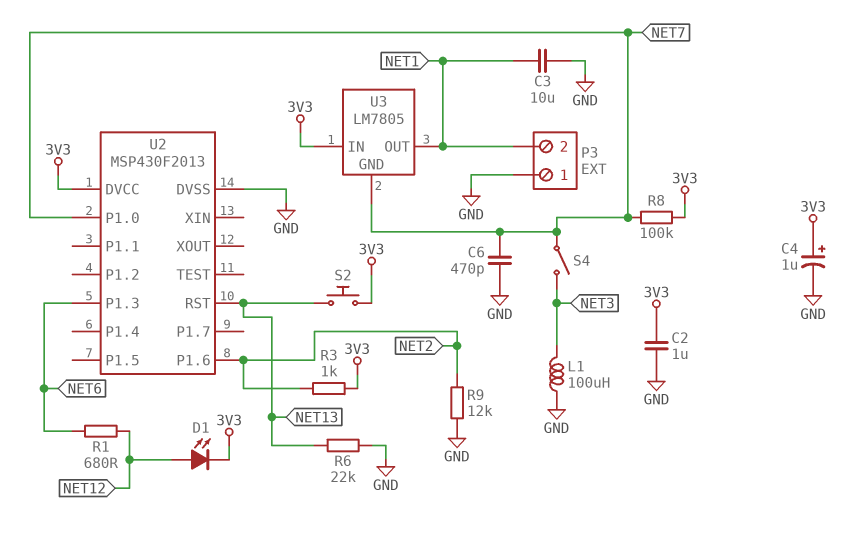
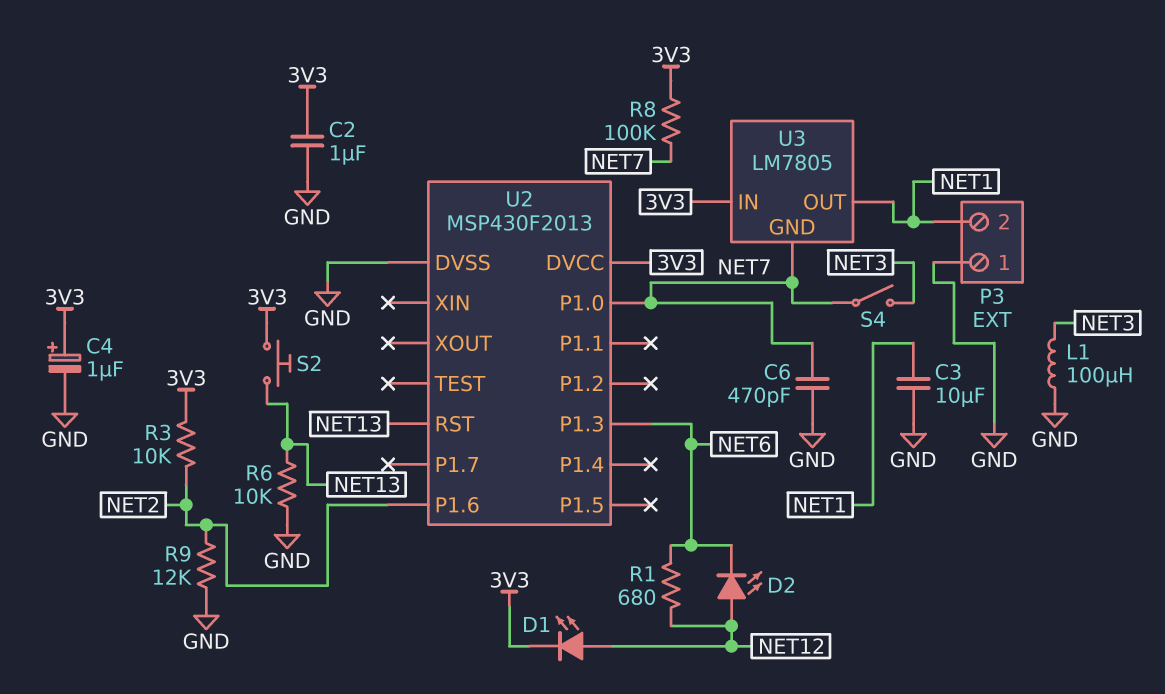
D2: none -> LED (A NET12, K NET6)
R3: 1k (3V3, NET2) -> 10k (3V3, NET2)
R6: 22k (GND, NET13) -> 10k (GND, NET13)

